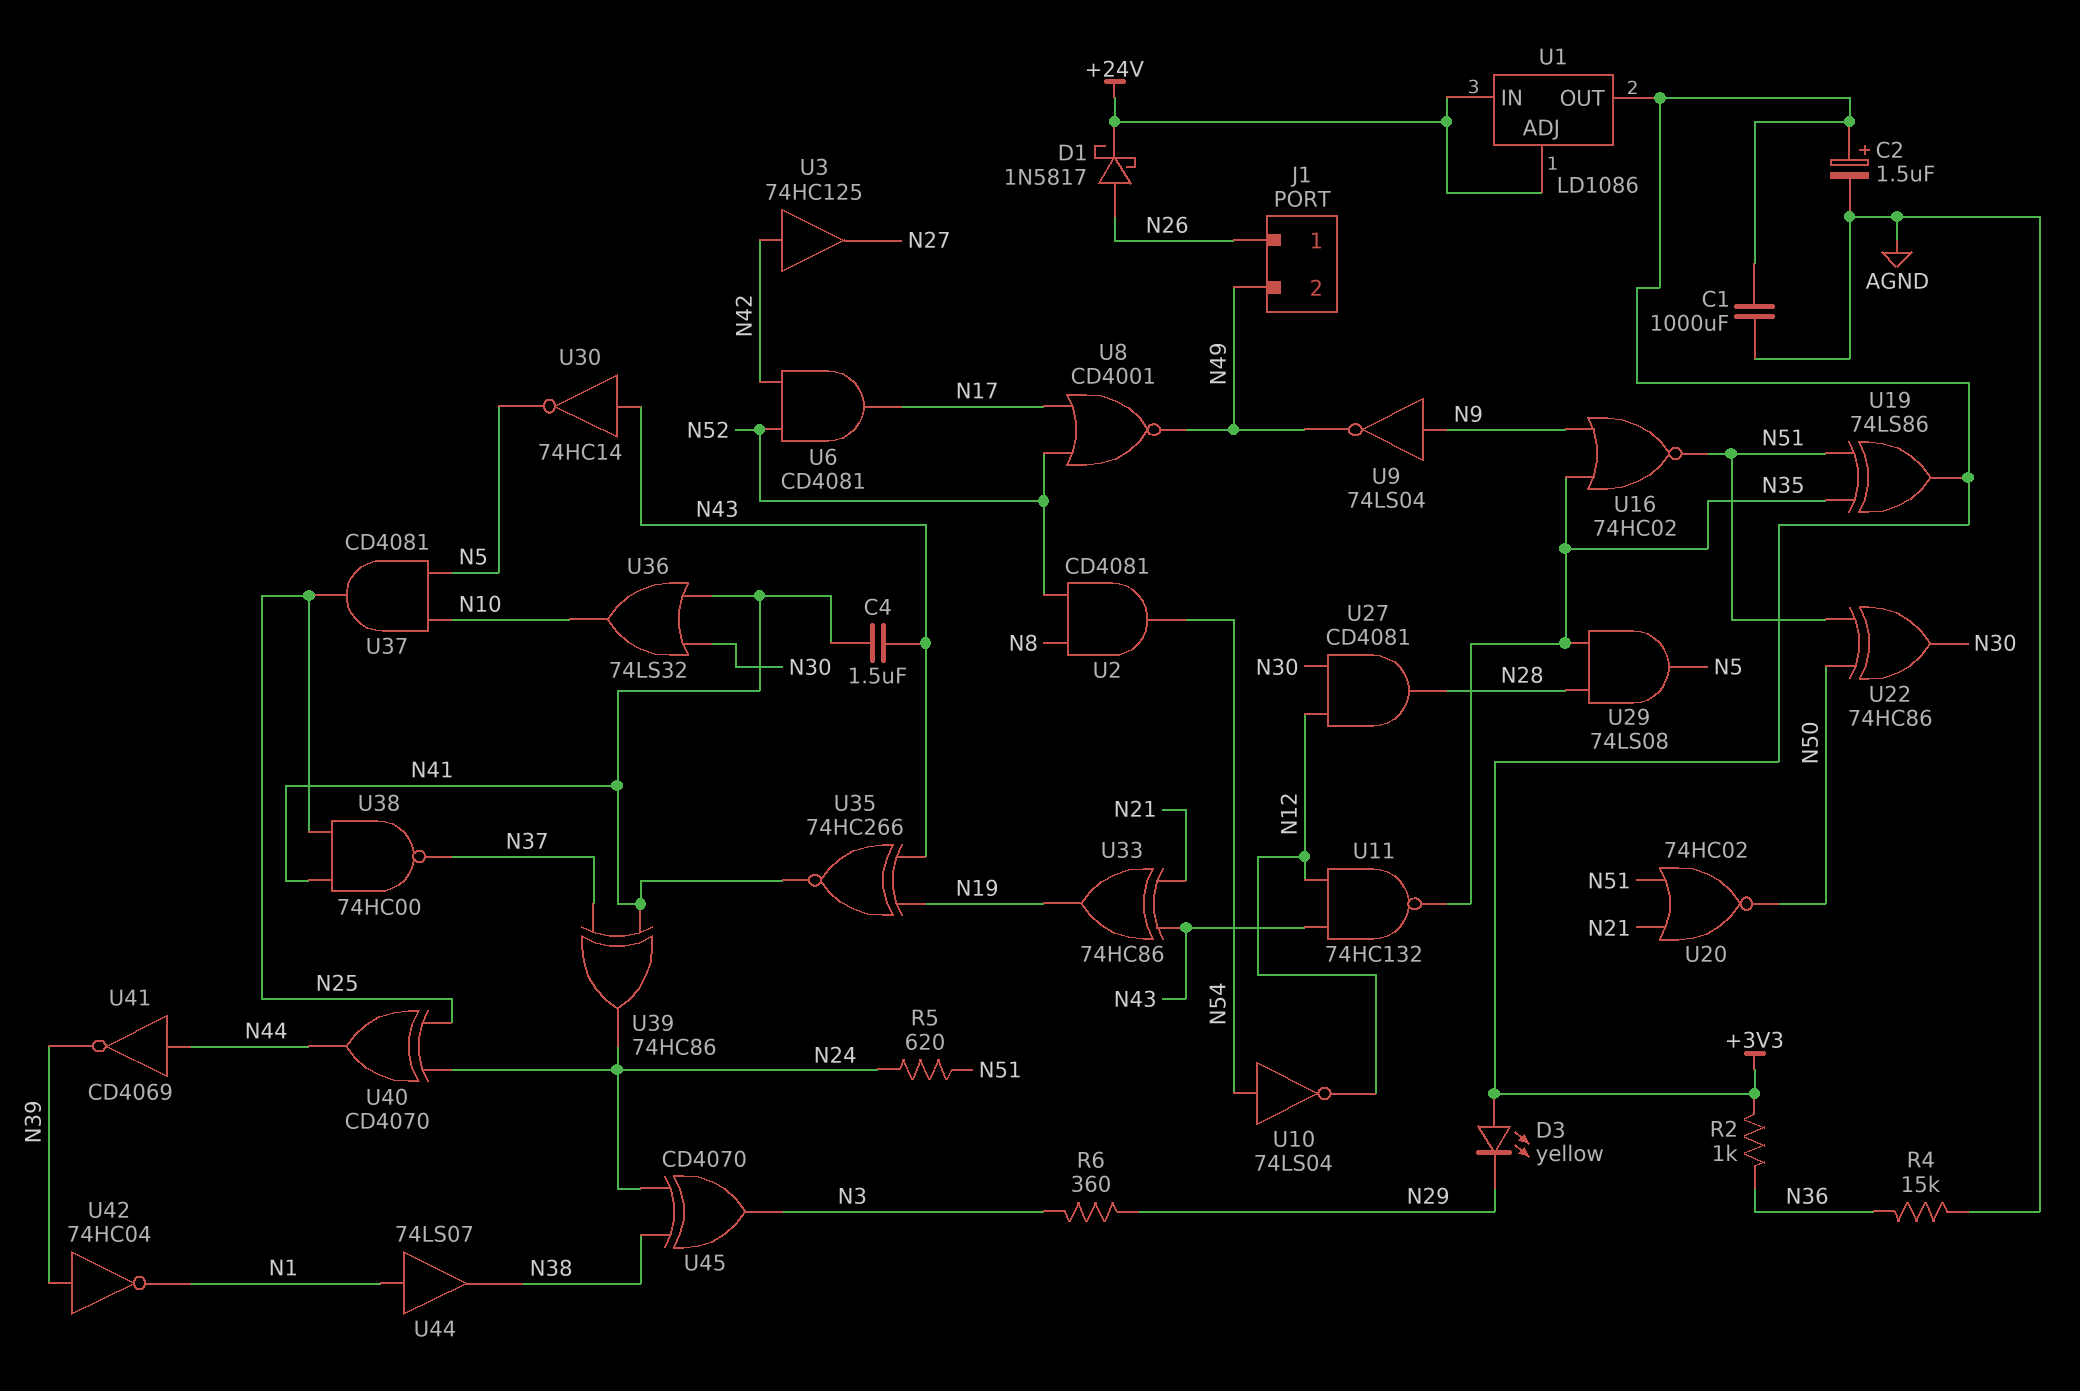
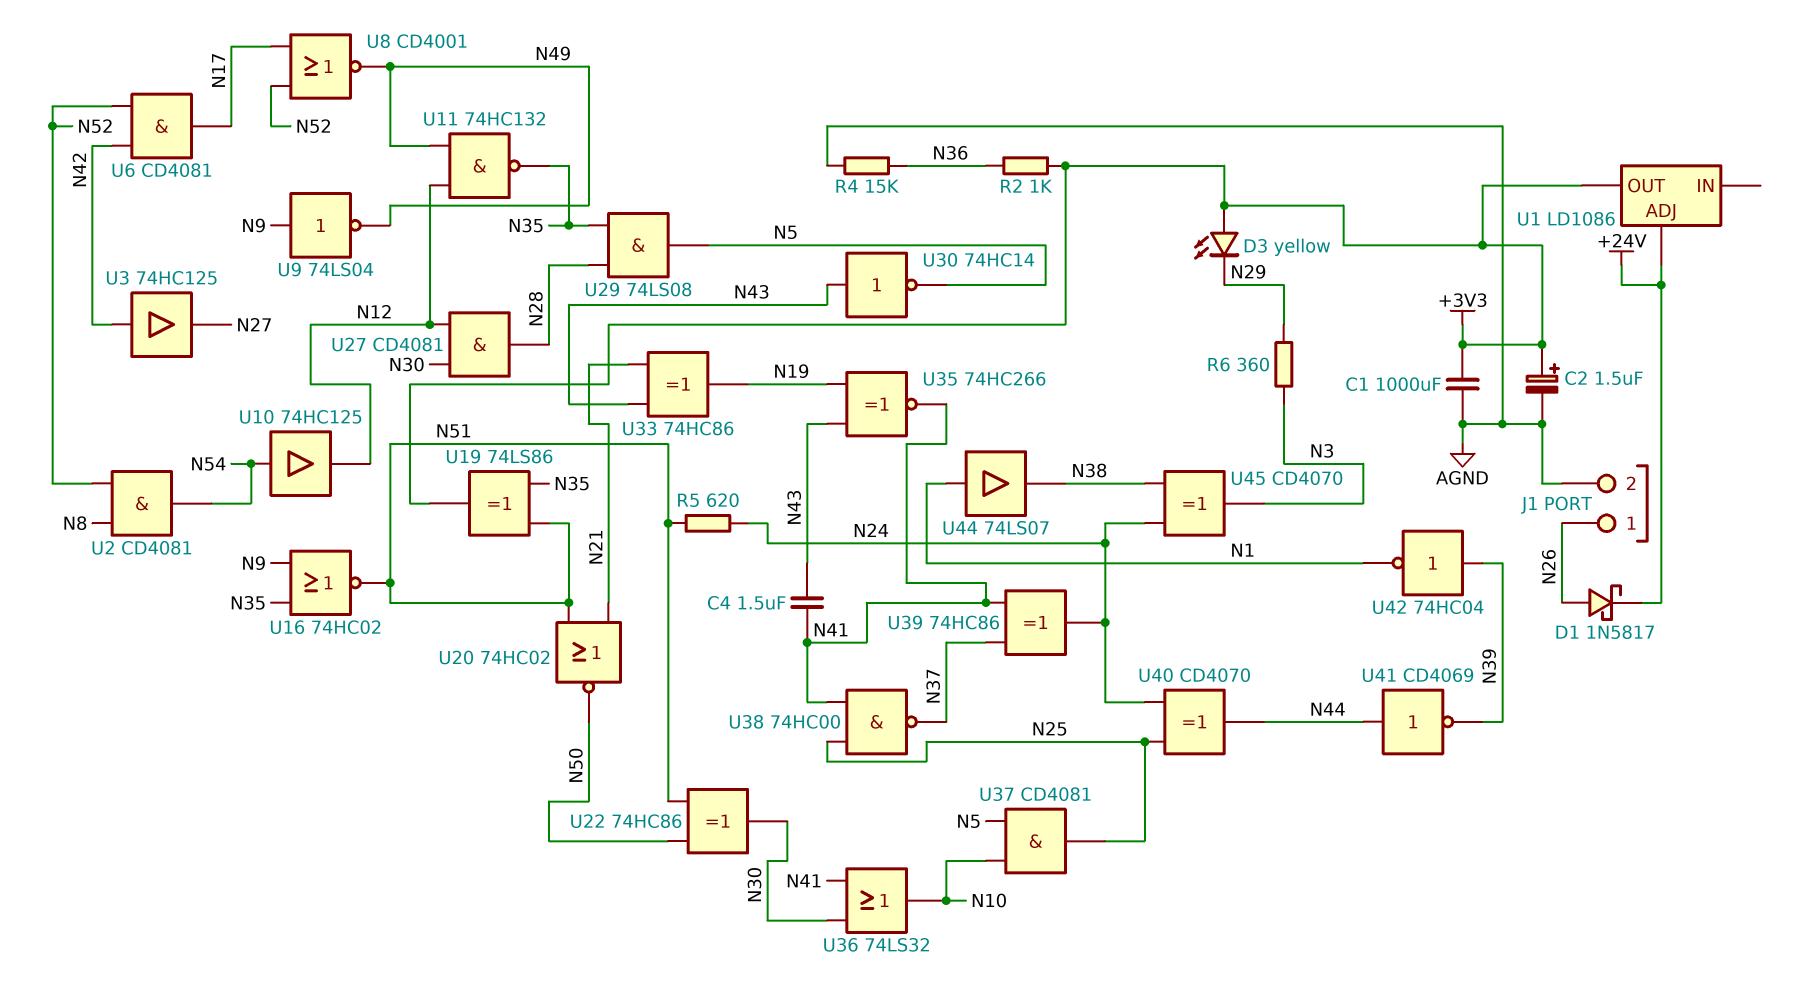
J1 pin 2: N49 -> AGND
U1 pin IN: +24V -> none
U10: NOT 74LS04 (in N54, out N12) -> buffer 74HC125 (in N54, out N12)
U11: NAND 74HC132 (in N12, in N43, out N35) -> NAND 74HC132 (in N12, in N49, out N35)

